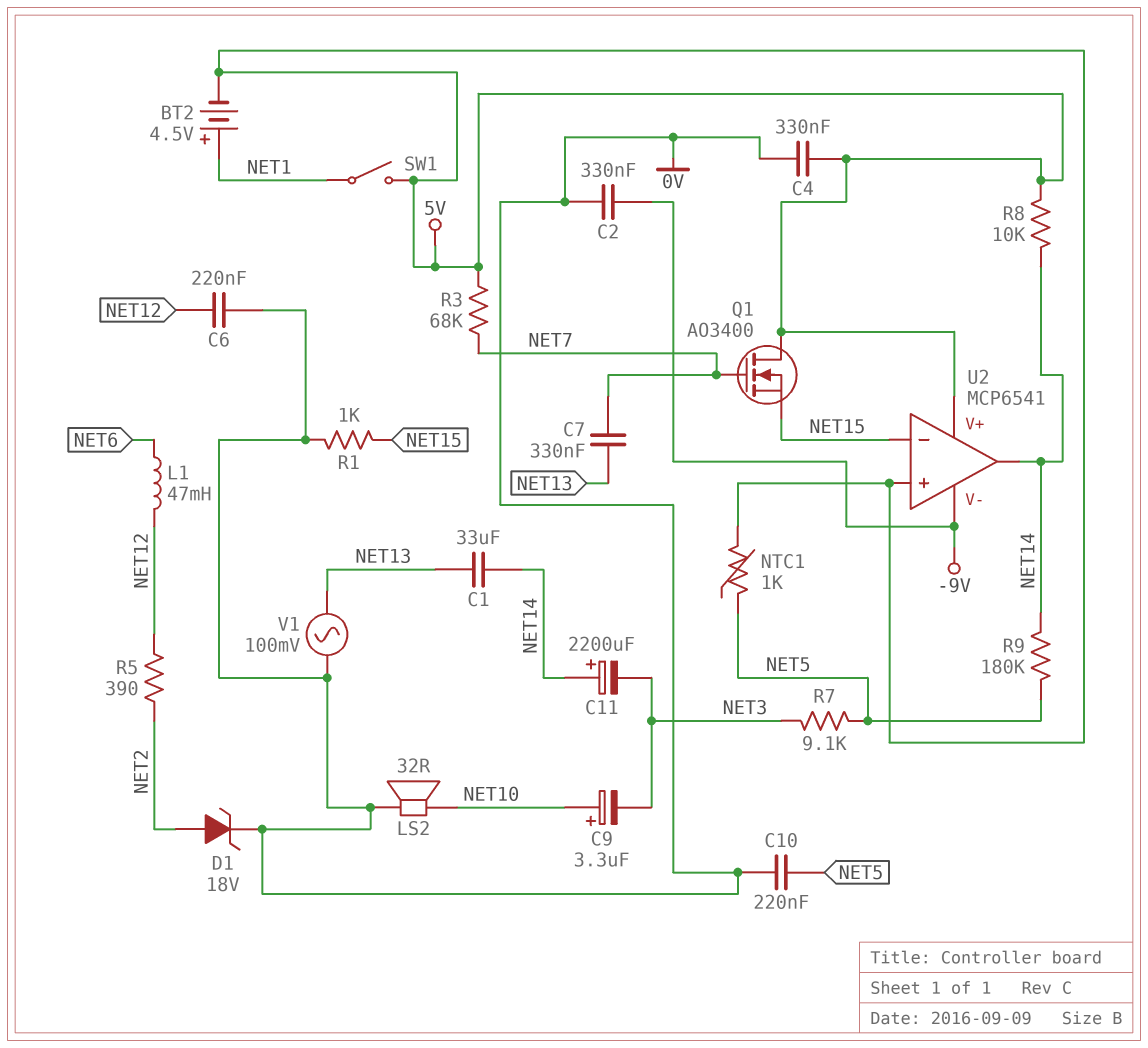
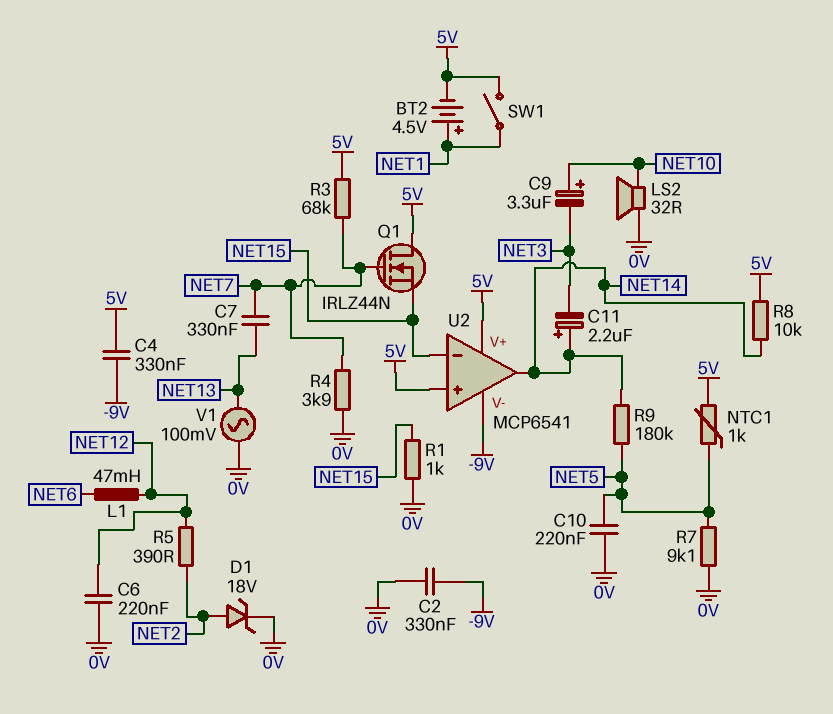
C1: 33uF (NET13, NET14) -> none
C4: 330nF (0V, 5V) -> 330nF (-9V, 5V)
C11: 2200uF (plus NET14, minus NET3) -> 2.2uF (plus NET14, minus NET3)
Q1: NMOS AO3400 (G NET7, D 5V, S NET15) -> NMOS IRLZ44N (G NET7, D 5V, S NET15)
R4: none -> 3.9k (0V, NET7)
R7: 9.1k (NET3, NET5) -> 9.1k (0V, NET5)

